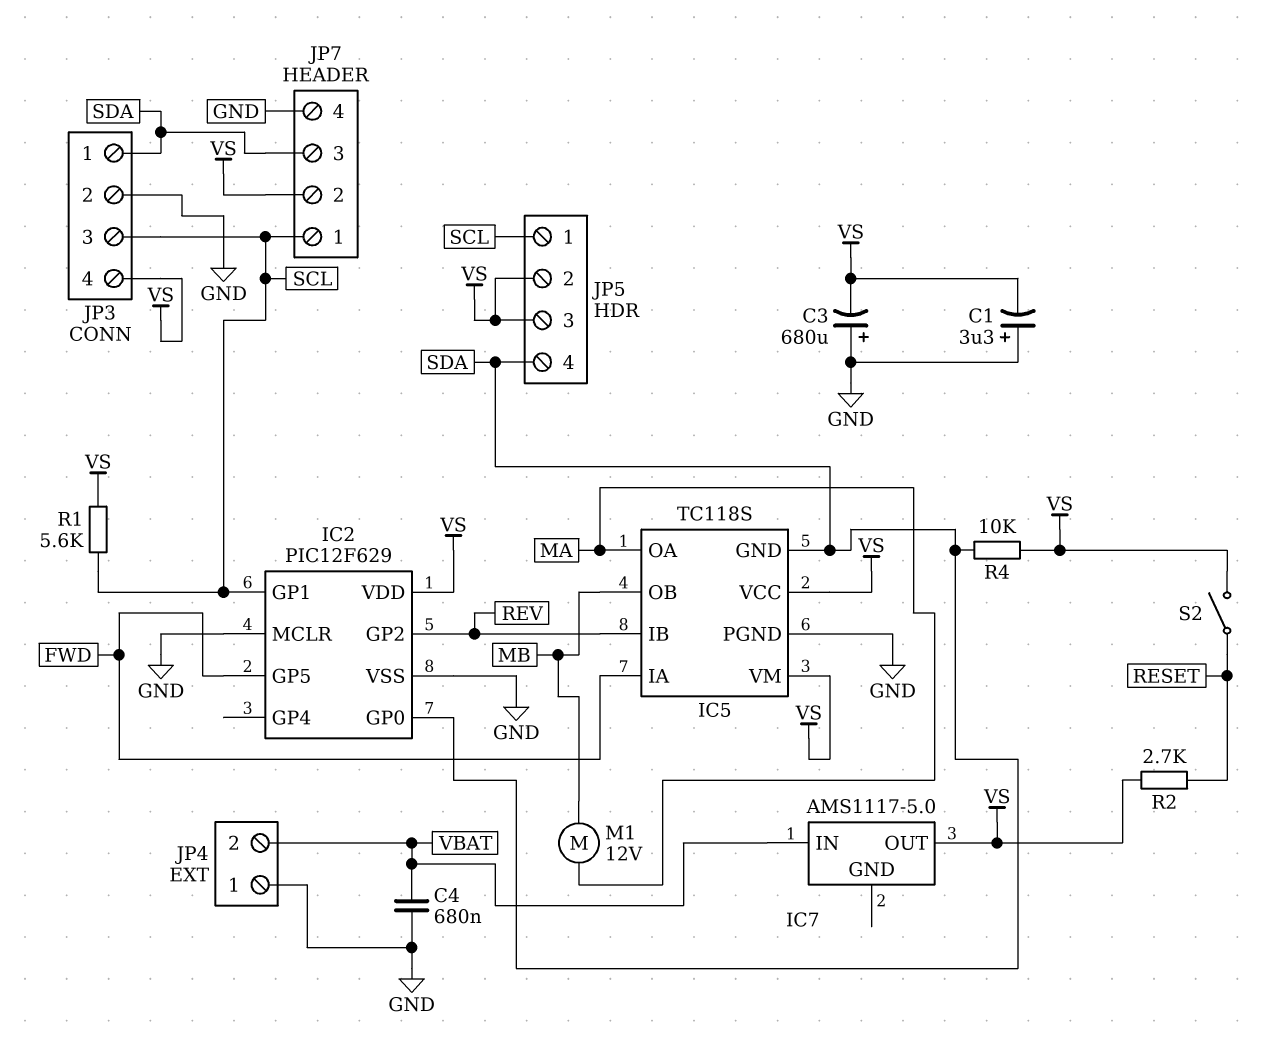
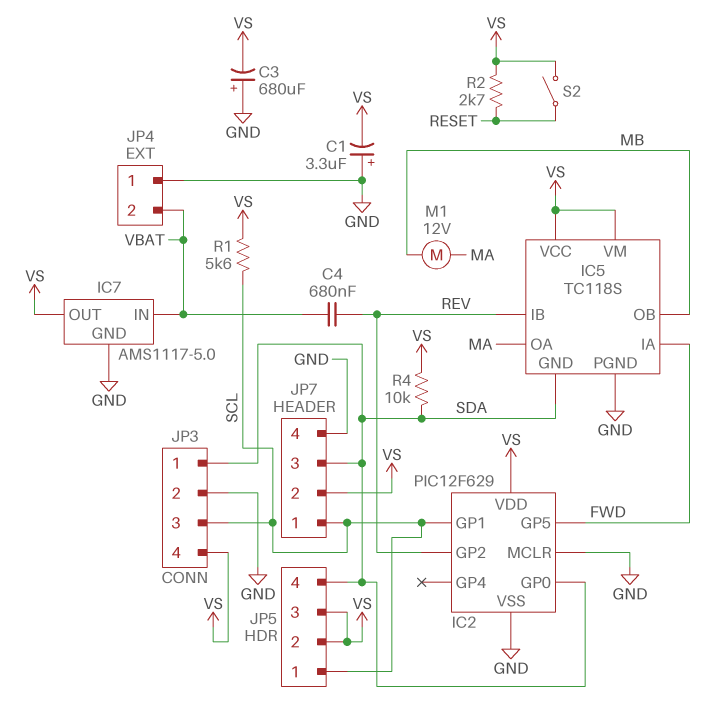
C4: 680nF (GND, VBAT) -> 680nF (REV, VBAT)
IC7 pin GND: none -> GND

